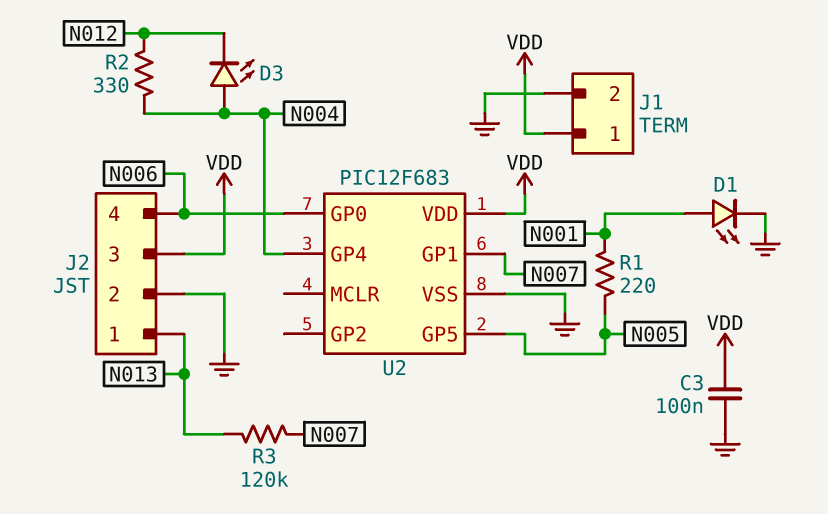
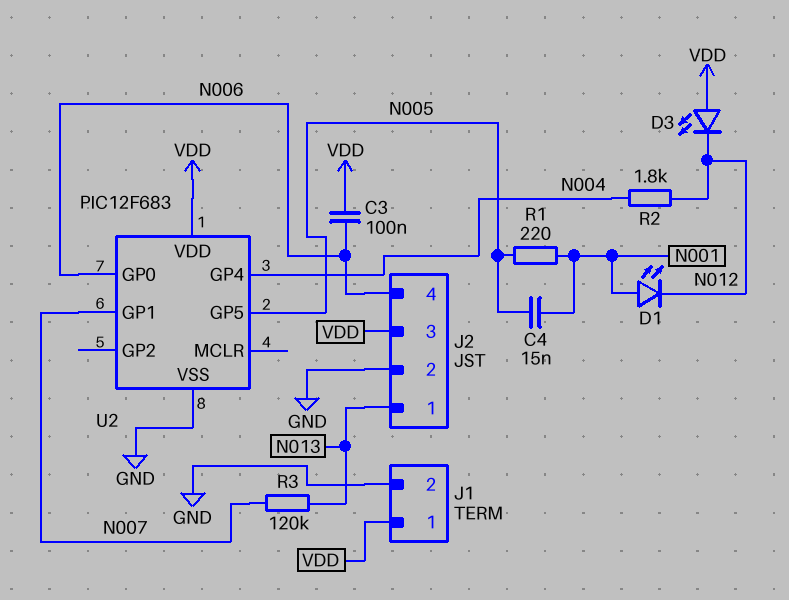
C3: 100nF (GND, VDD) -> 100nF (N006, VDD)
C4: none -> 15nF (N001, N005)
D1: LED (A N001, K GND) -> LED (A N001, K N012)
D3: LED (A N004, K N012) -> LED (A VDD, K N012)
R2: 330 (N004, N012) -> 1.8k (N004, N012)

